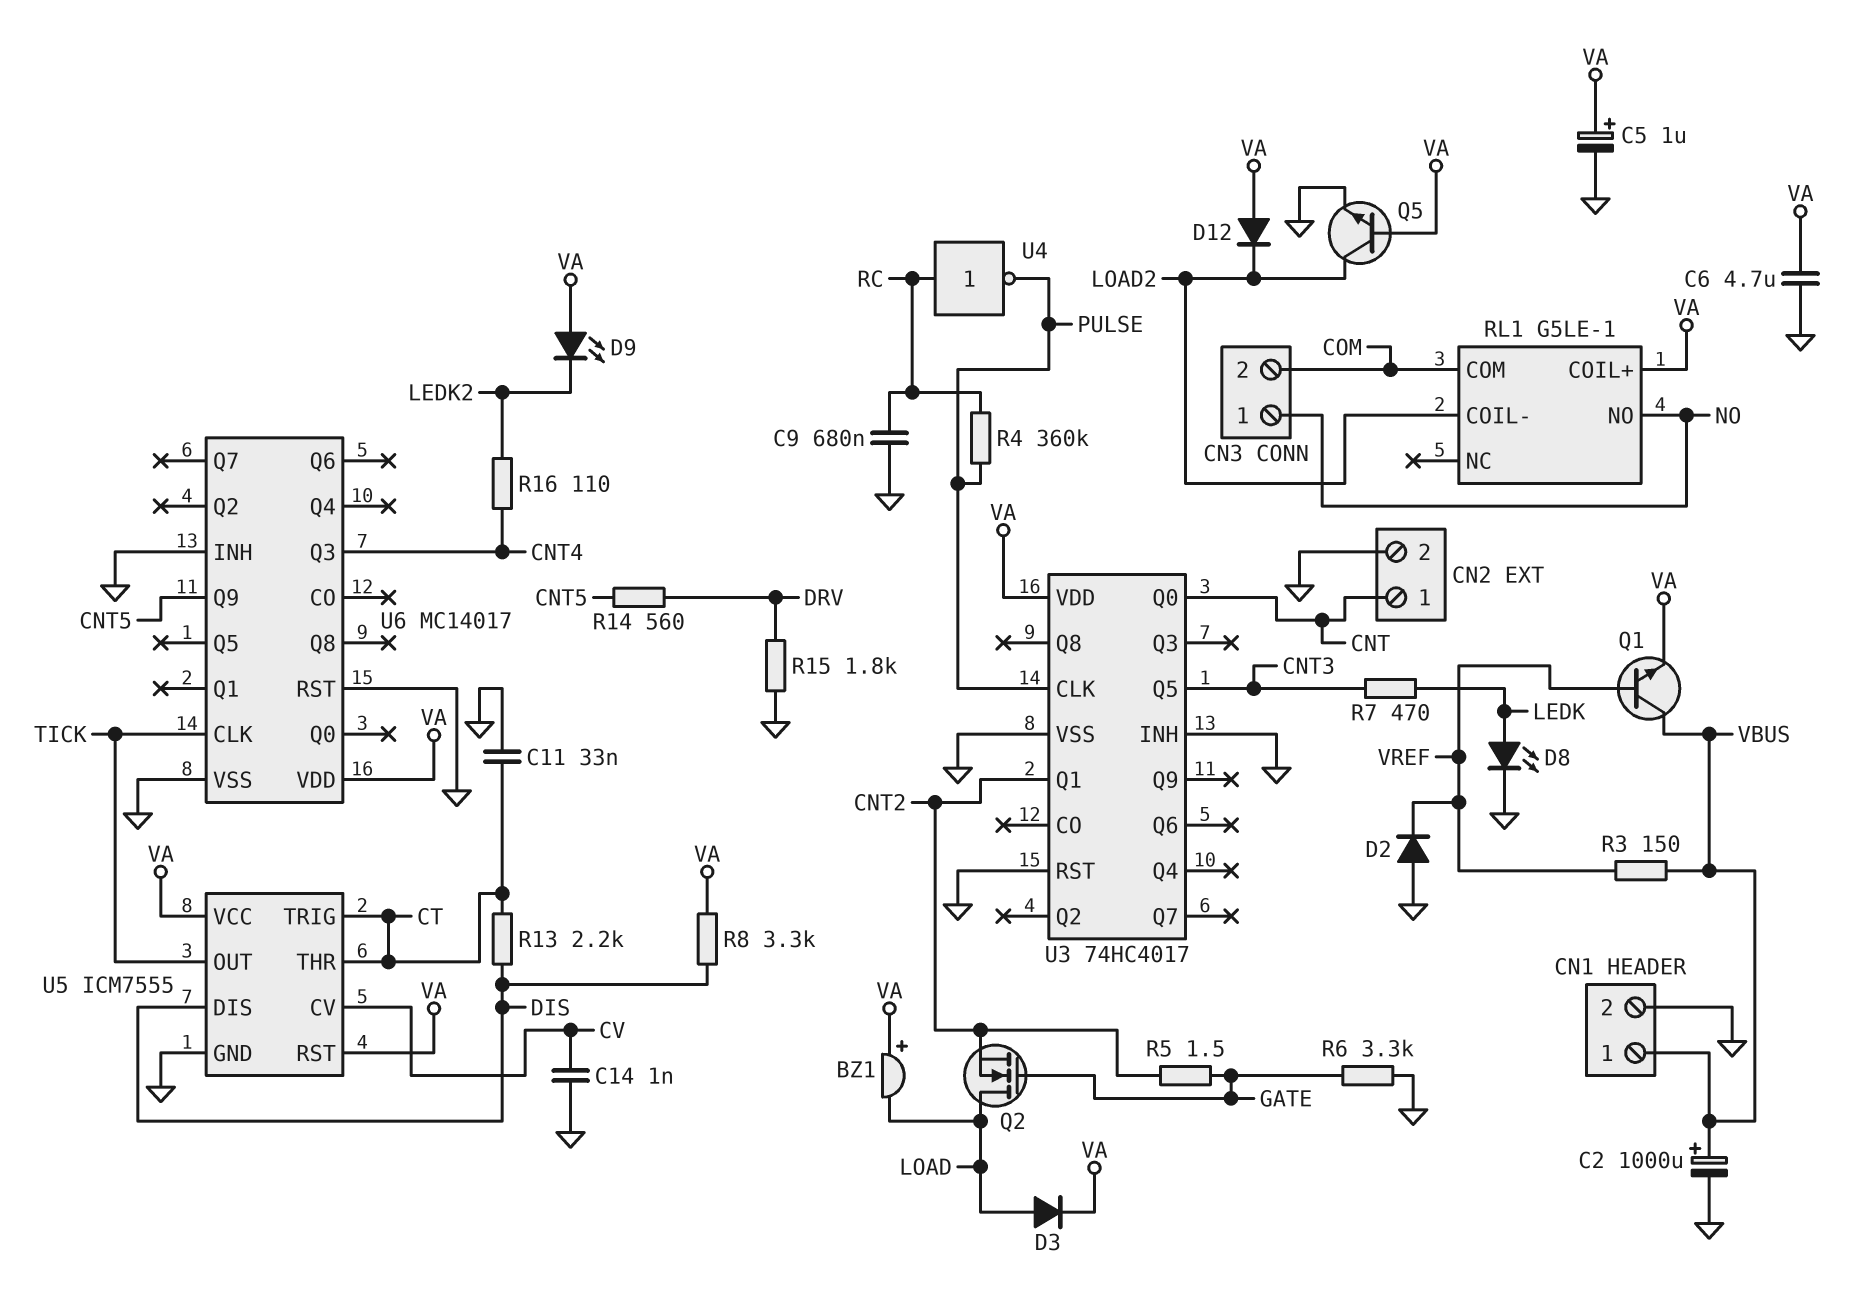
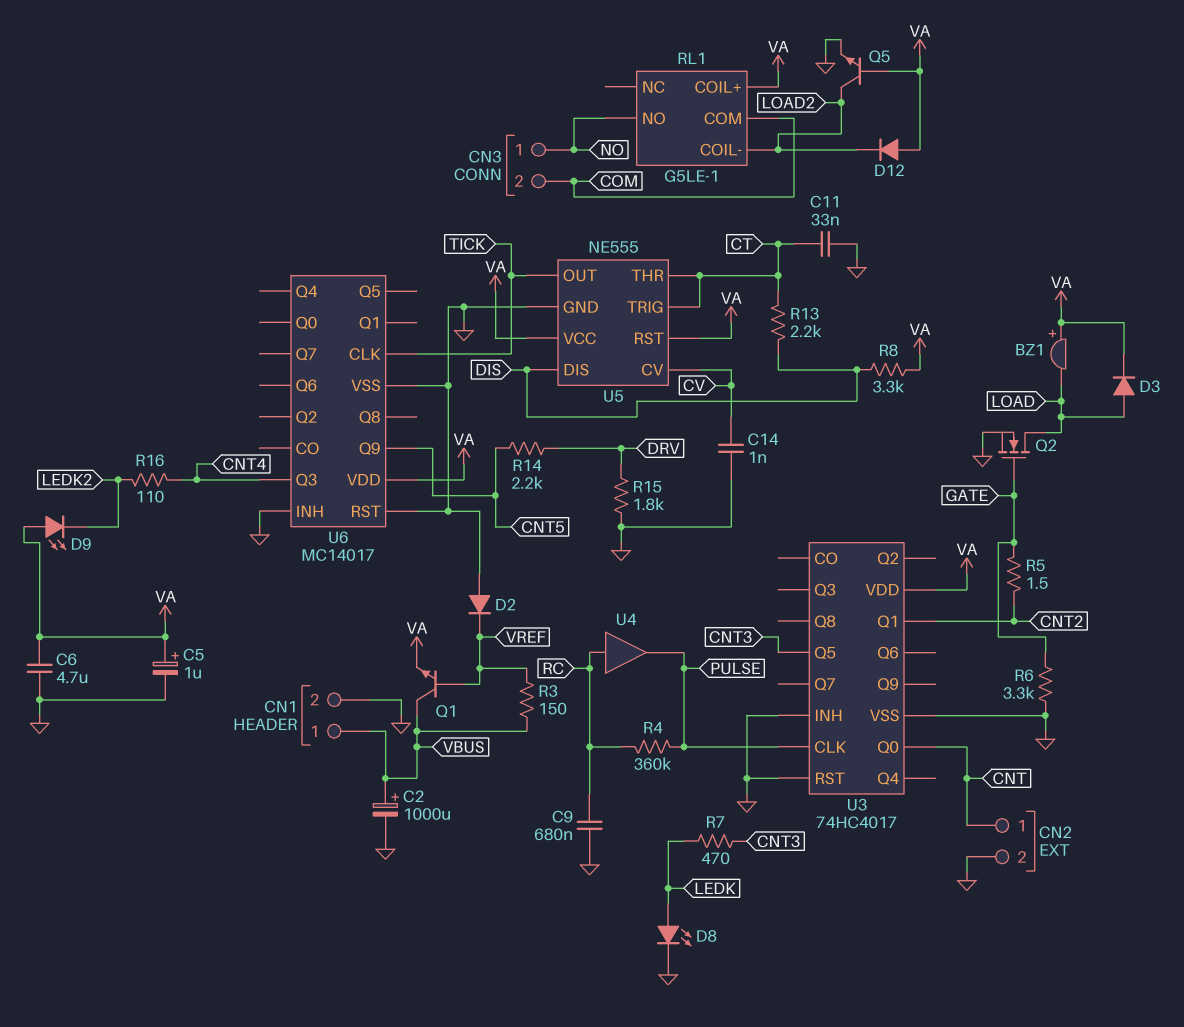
Q2: NMOS (G GATE, D LOAD, S CNT2) -> NMOS (G GATE, D LOAD, S GND)
R14: 560 (CNT5, DRV) -> 2.2k (CNT5, DRV)
U4: NOT (in RC, out PULSE) -> buffer (in RC, out PULSE)
U5: ICM7555 -> NE555

